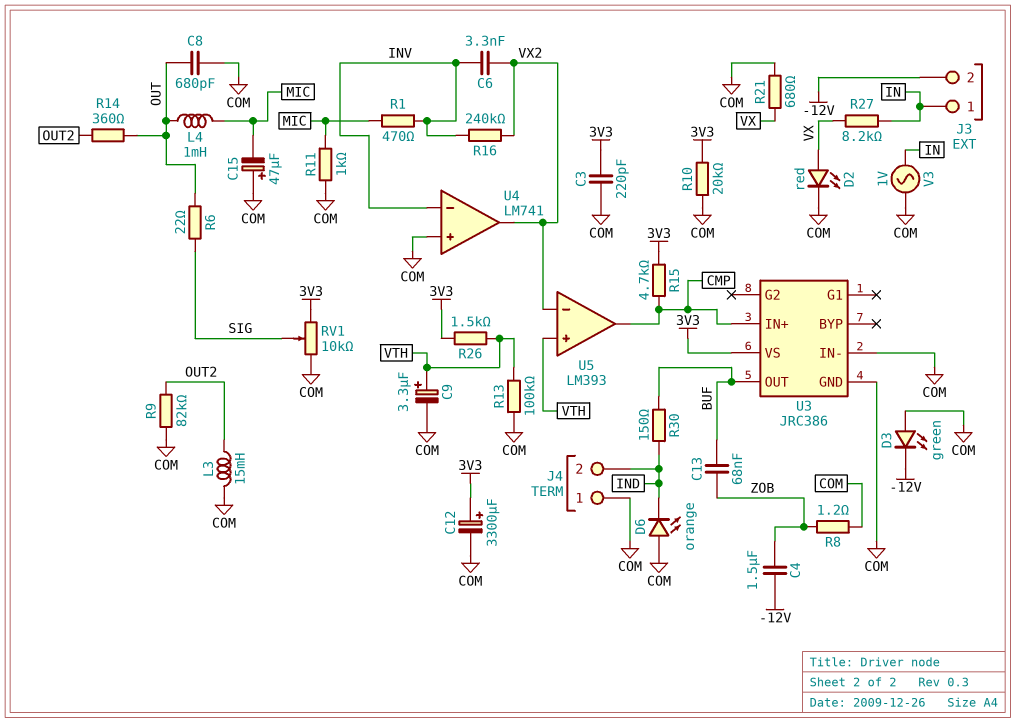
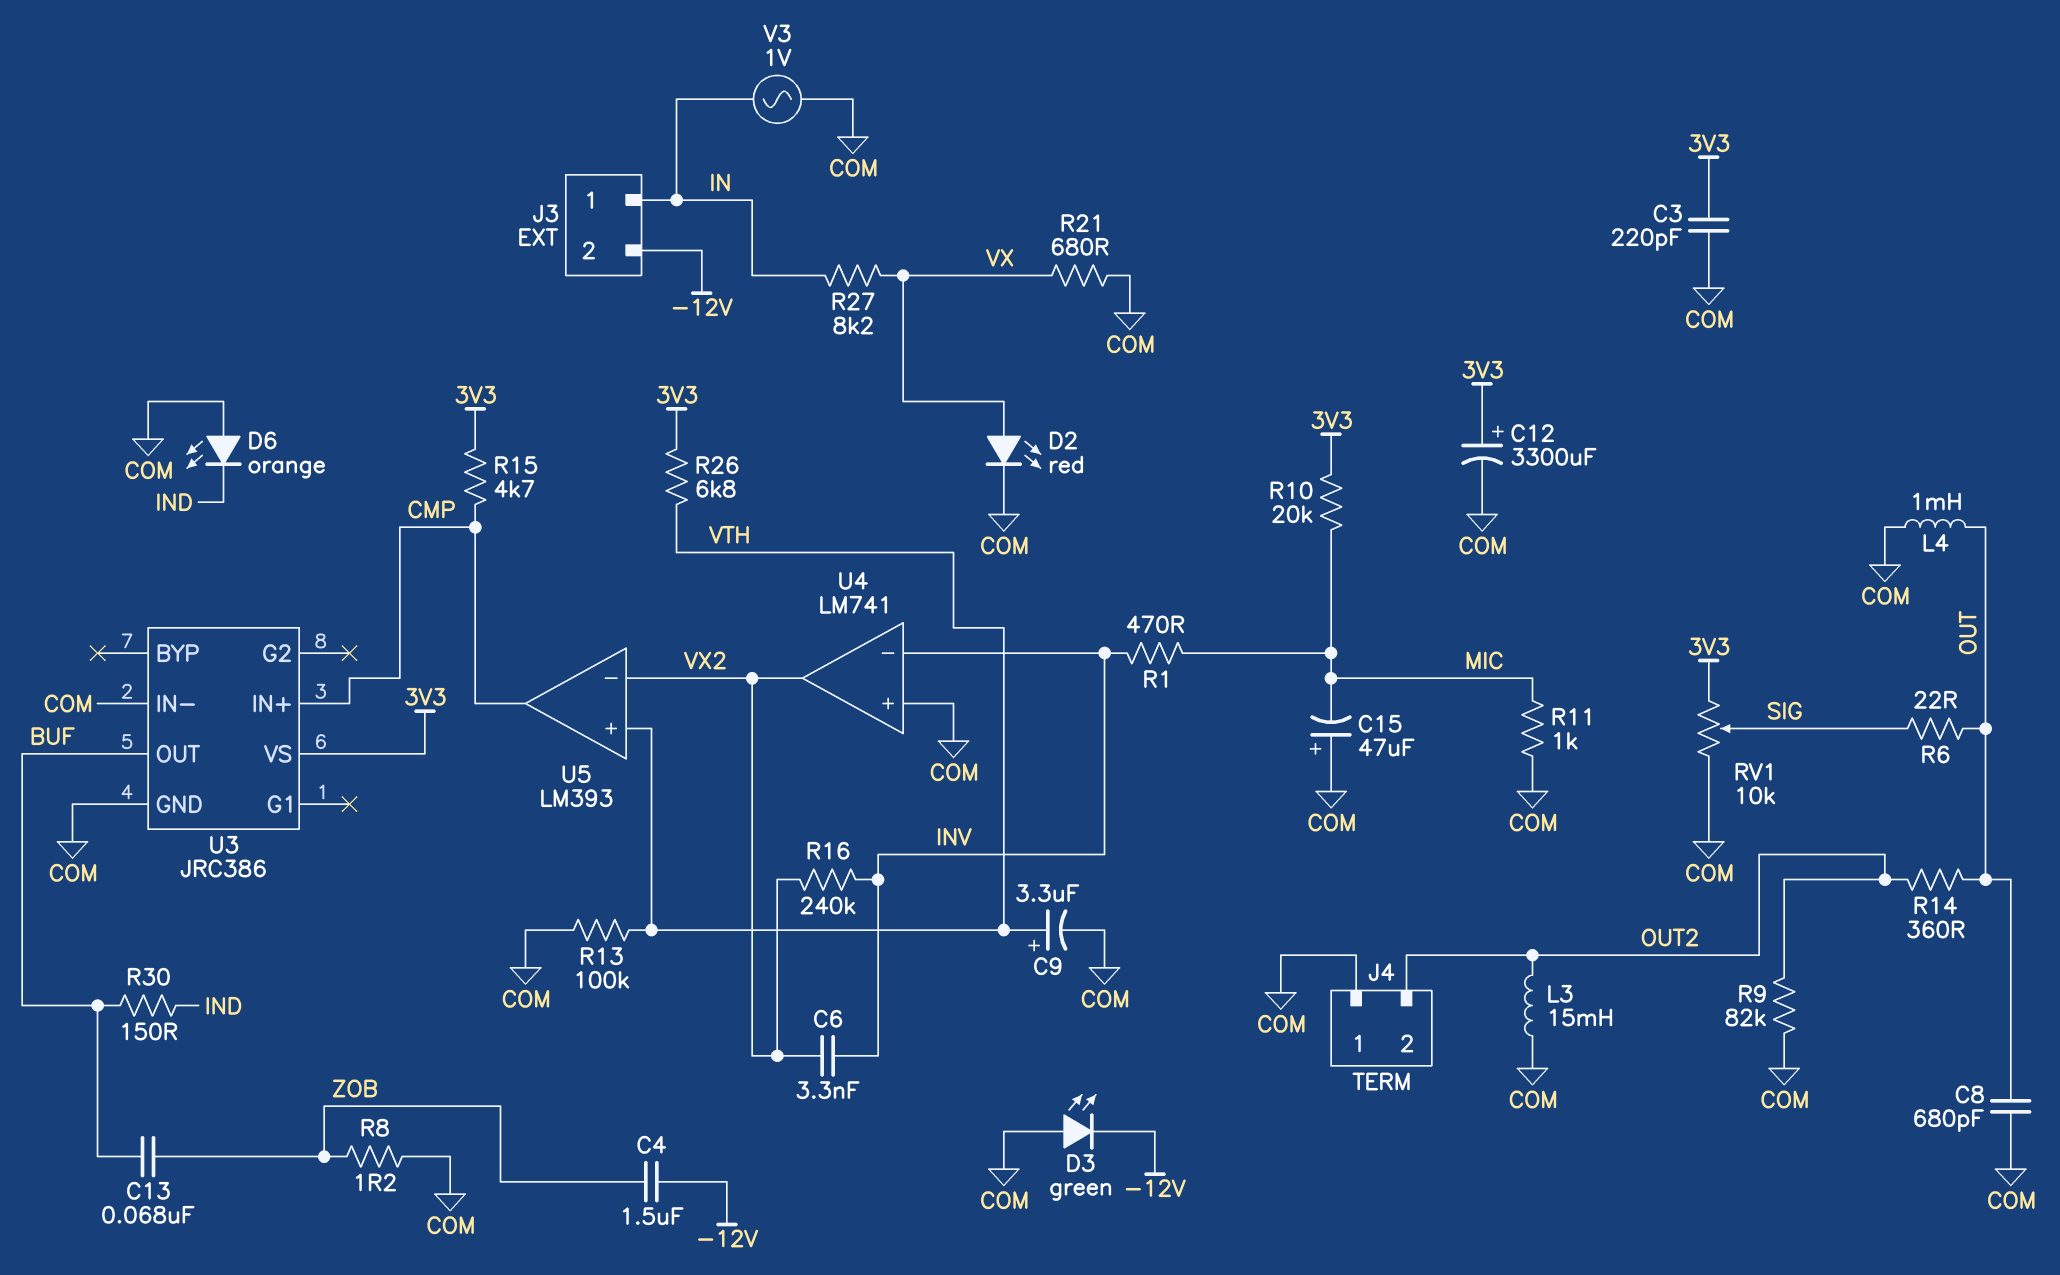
J4 pin 2: IND -> OUT2
L4: 1mH (MIC, OUT) -> 1mH (COM, OUT)
R10: 20k (3V3, COM) -> 20k (3V3, MIC)
R26: 1.5k (3V3, VTH) -> 6.8k (3V3, VTH)

